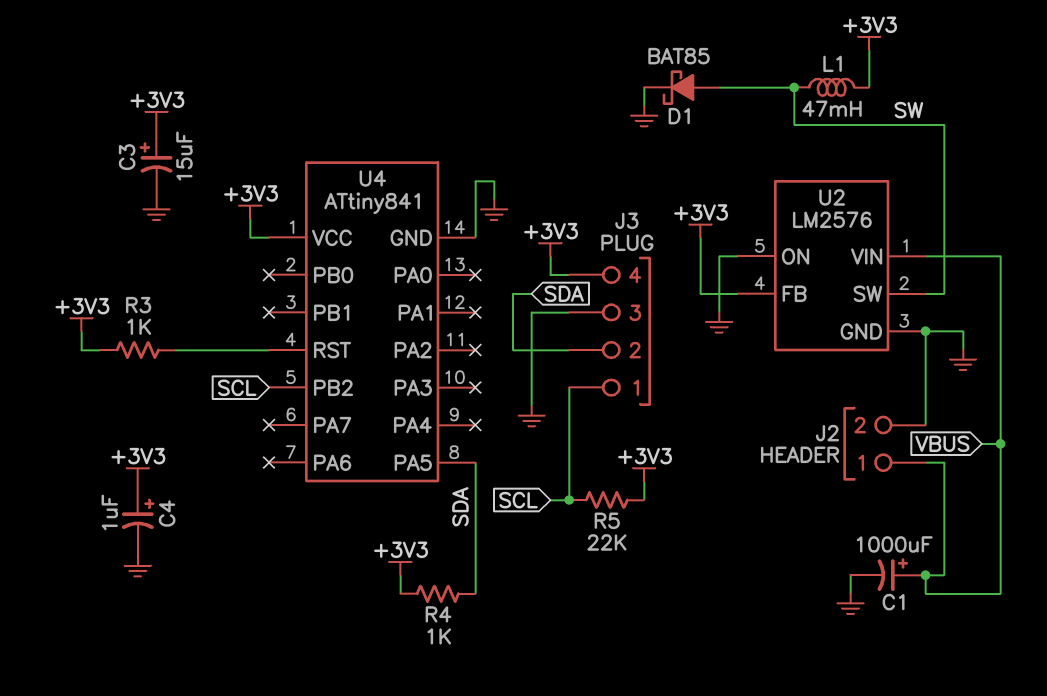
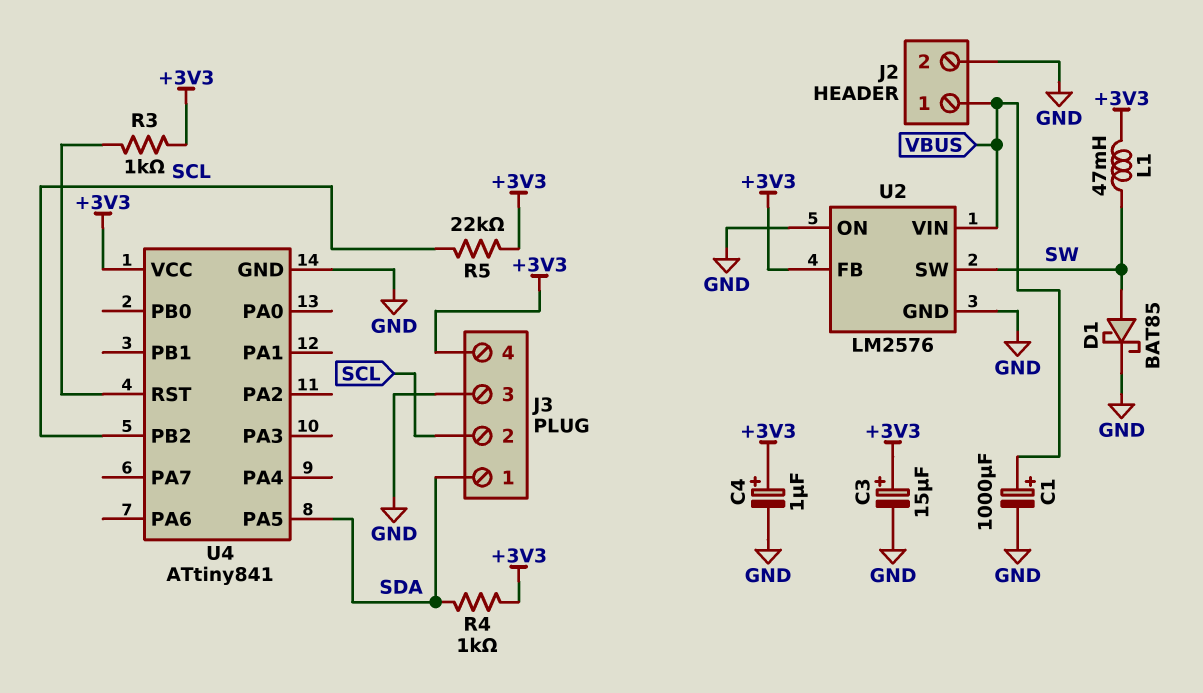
J3 pin 1: SCL -> SDA
J3 pin 2: SDA -> SCL

